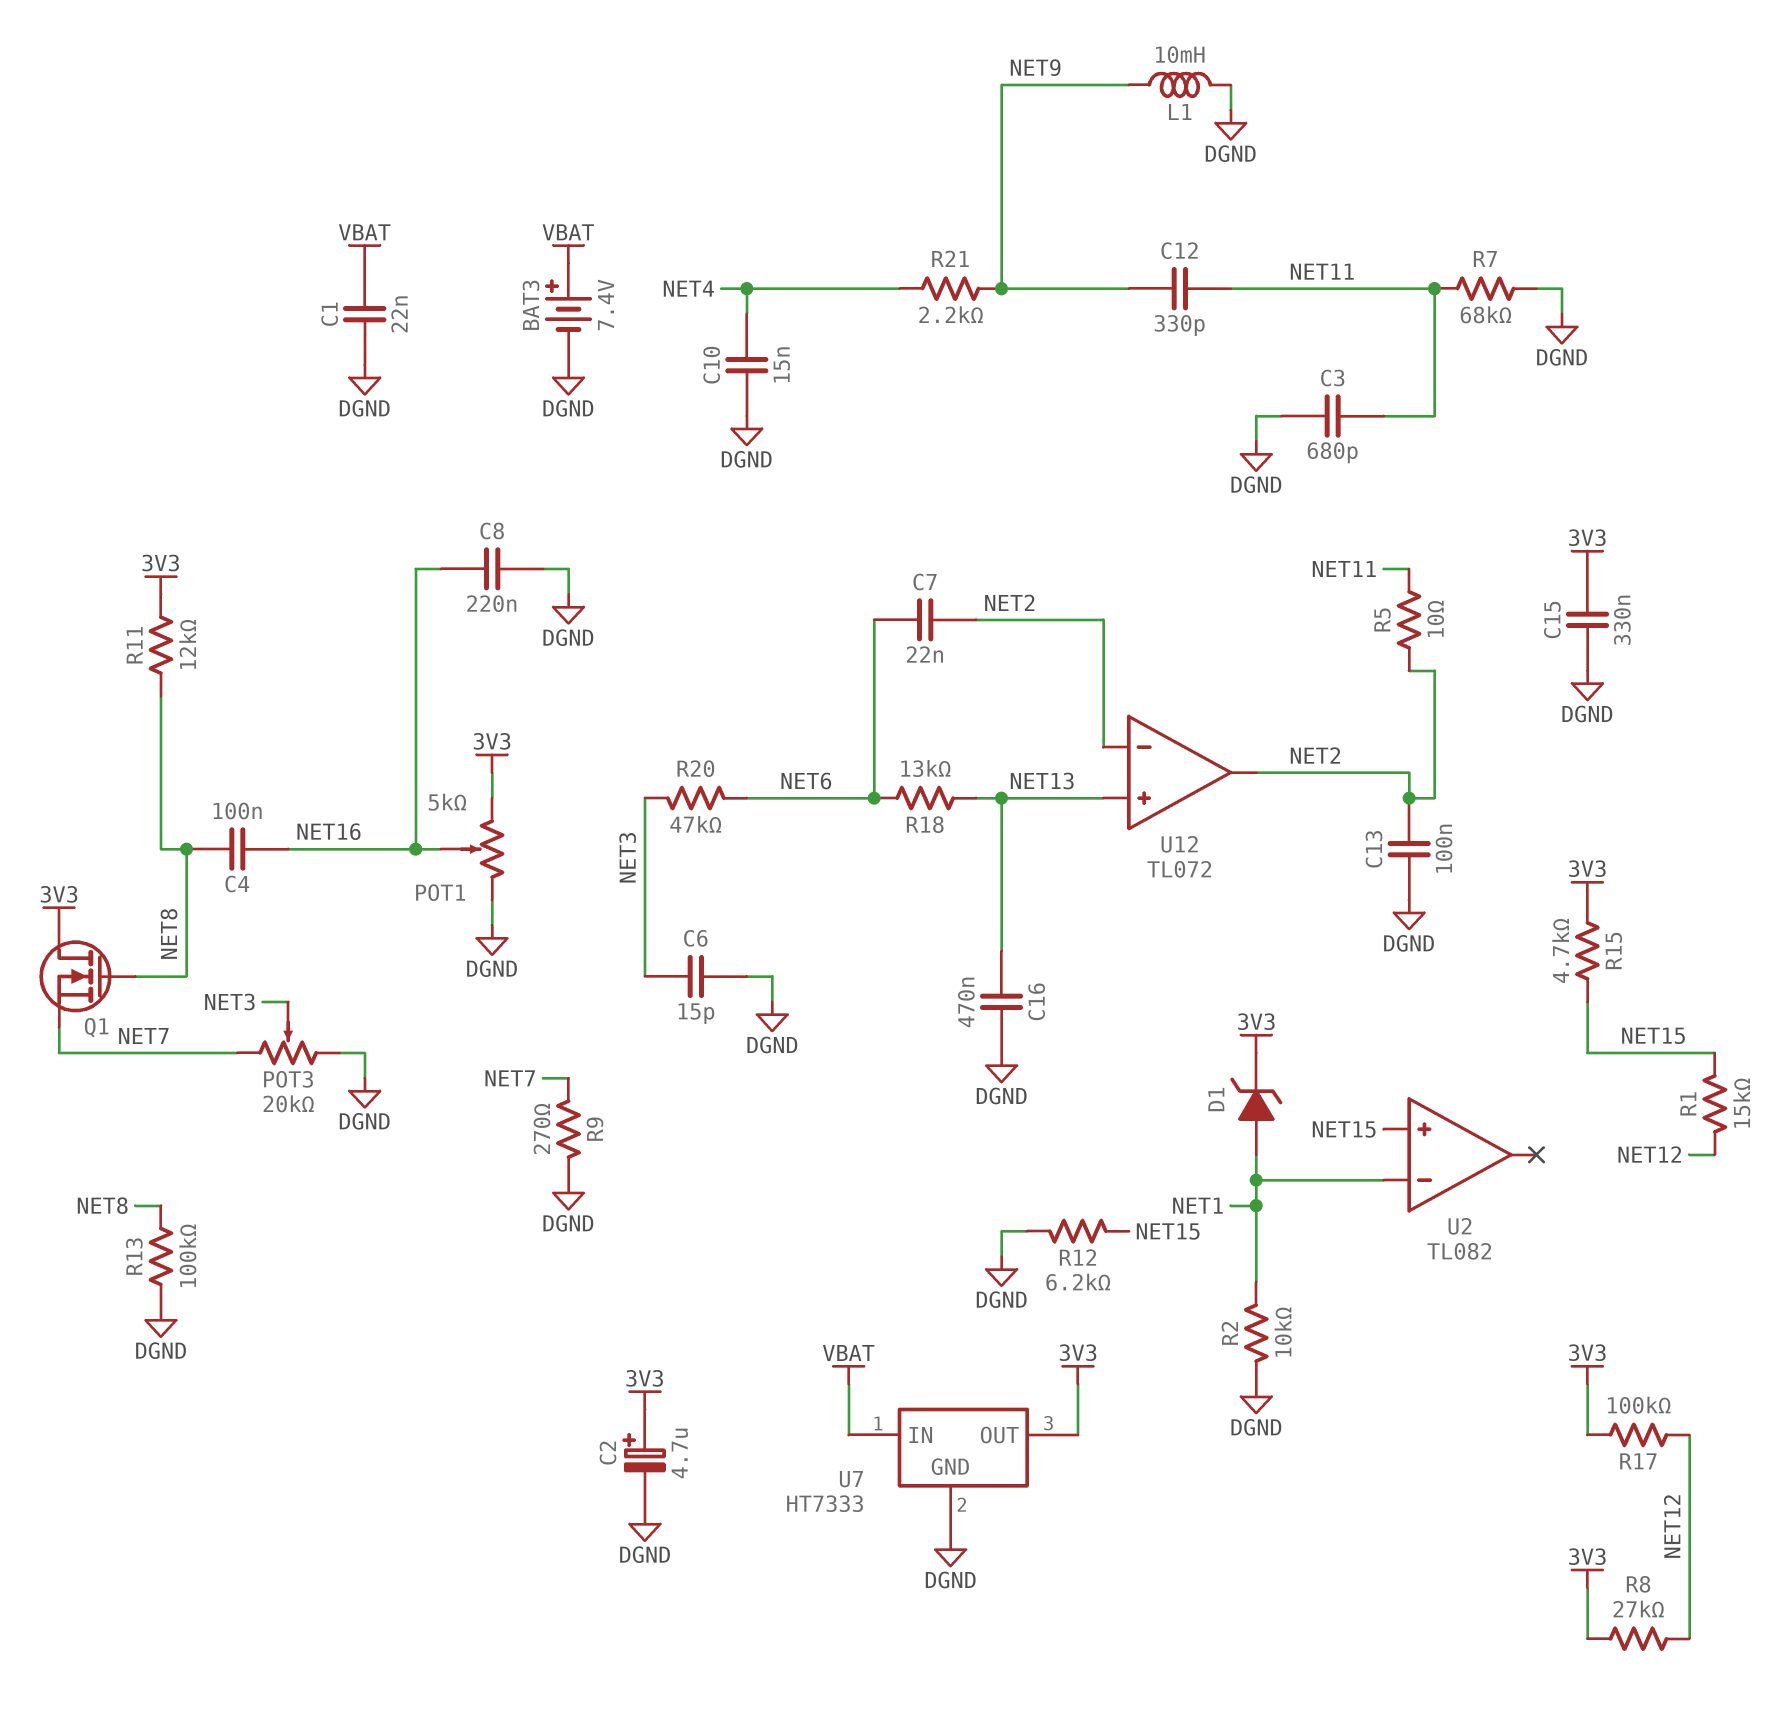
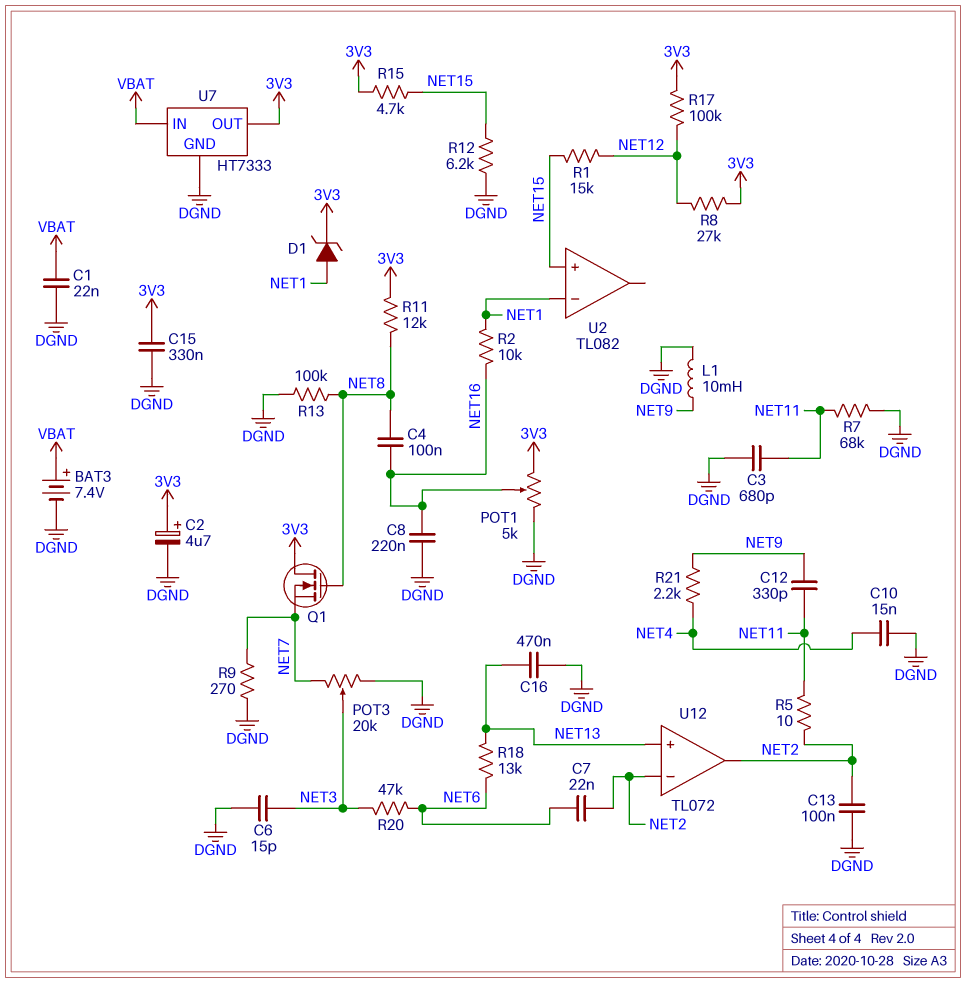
R2: 10k (DGND, NET1) -> 10k (NET1, NET16)

